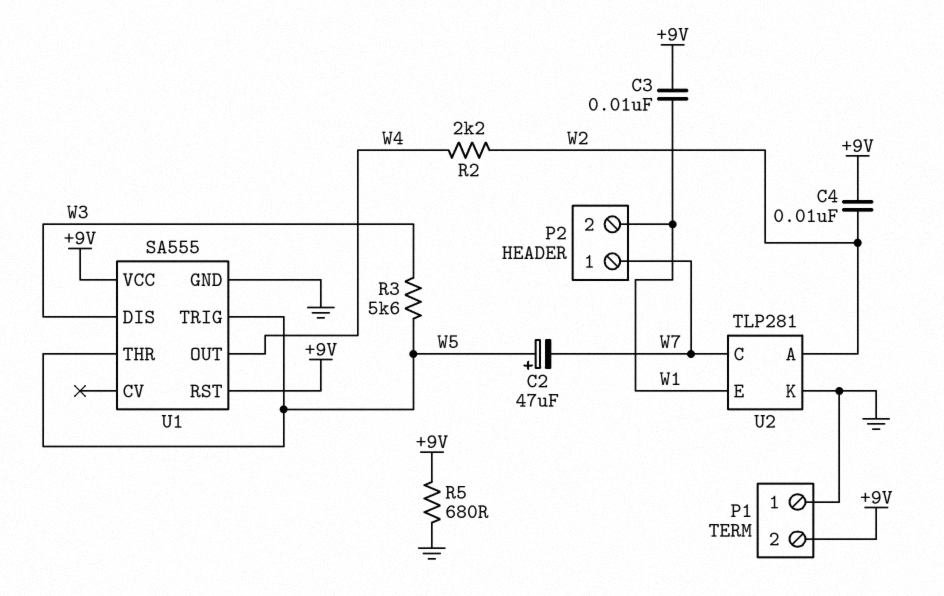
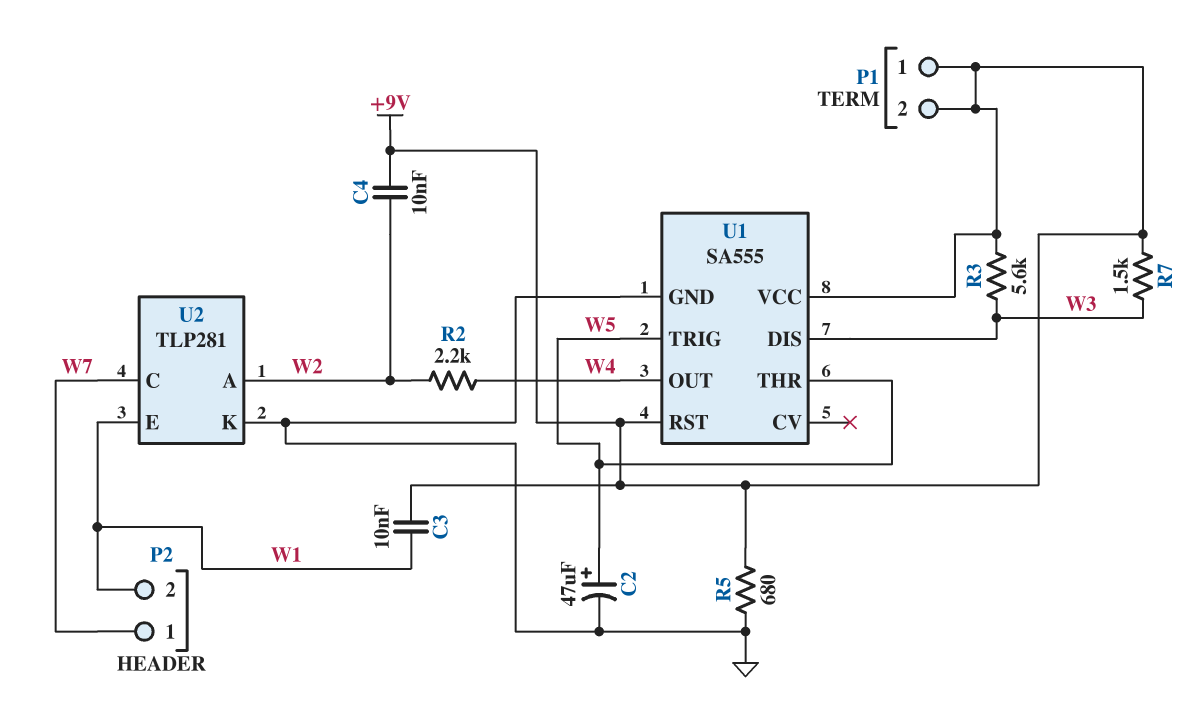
C2: 47uF (plus W5, minus W7) -> 47uF (plus W5, minus GND)
P1 pin 1: GND -> +9V
R3: 5.6k (W3, W5) -> 5.6k (+9V, W3)
R7: none -> 1.5k (+9V, W3)

